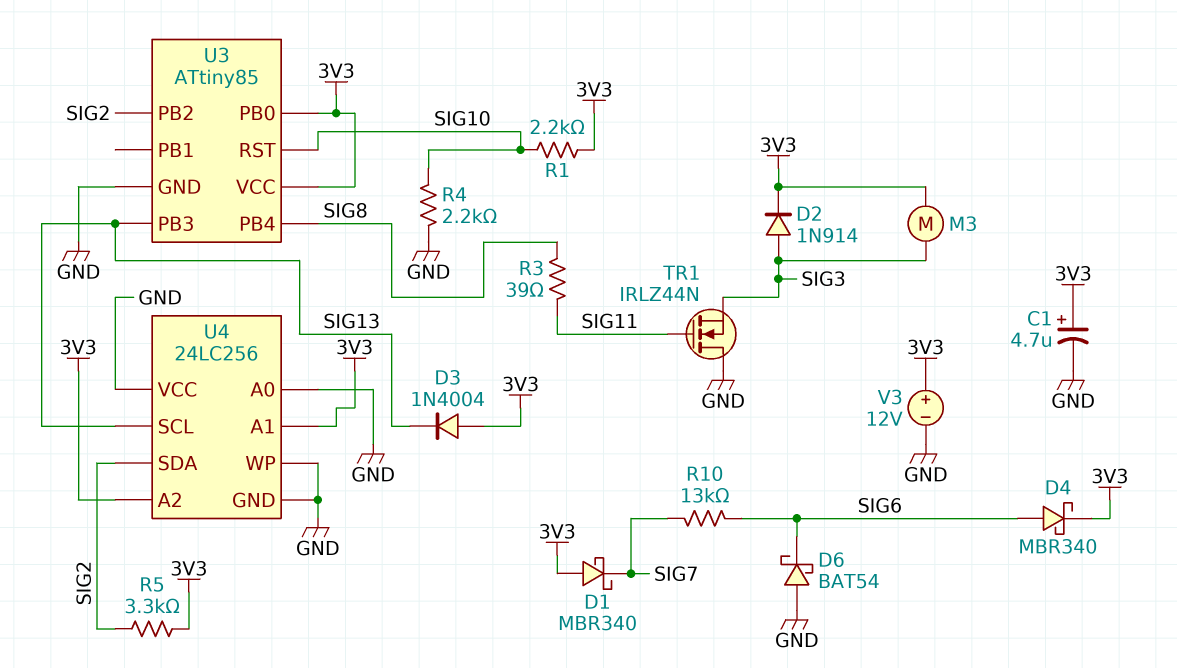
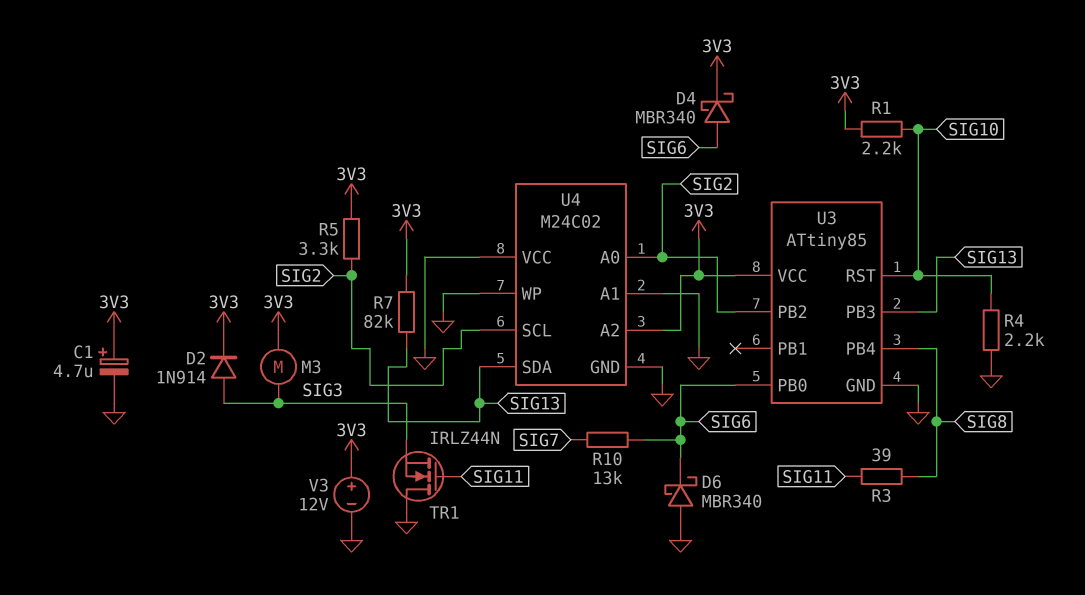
D1: schottky MBR340 (A 3V3, K SIG7) -> none
D3: diode 1N4004 (A 3V3, K SIG13) -> none
D6: schottky BAT54 (A GND, K SIG6) -> schottky MBR340 (A GND, K SIG6)
R7: none -> 82k (3V3, SIG13)
U3 pin PB0: 3V3 -> SIG6
U4: 24LC256 -> M24C02
U4 pin A0: GND -> SIG2
U4 pin A1: 3V3 -> GND
U4 pin SCL: SIG13 -> SIG2
U4 pin SDA: SIG2 -> SIG13

